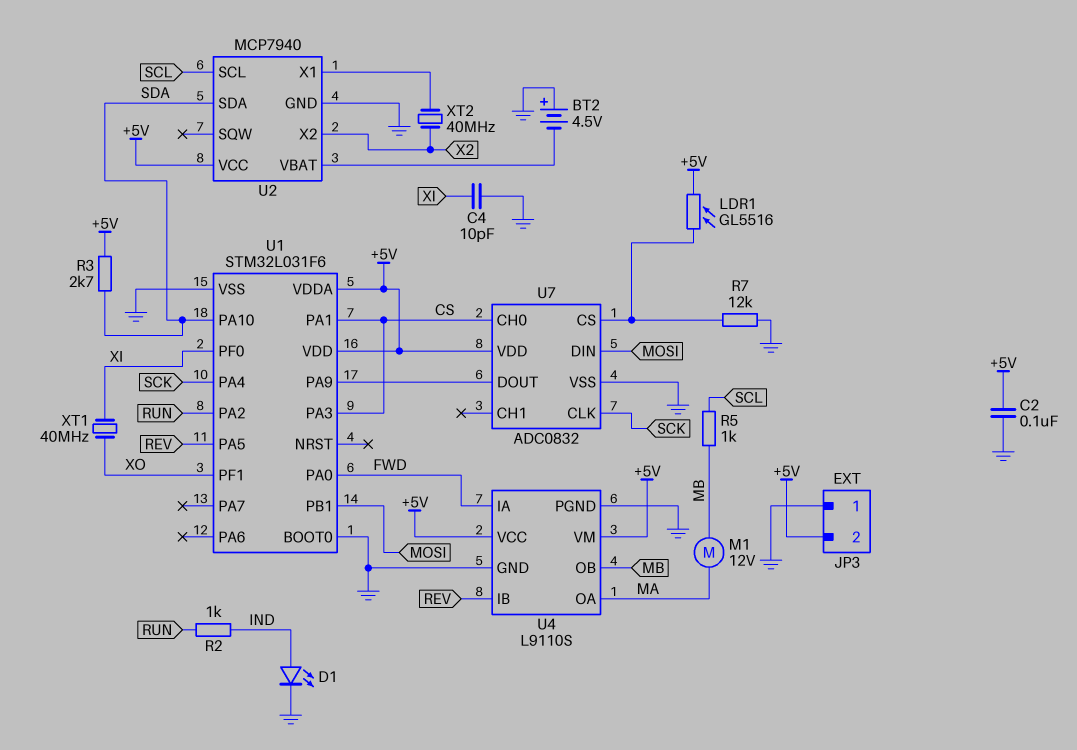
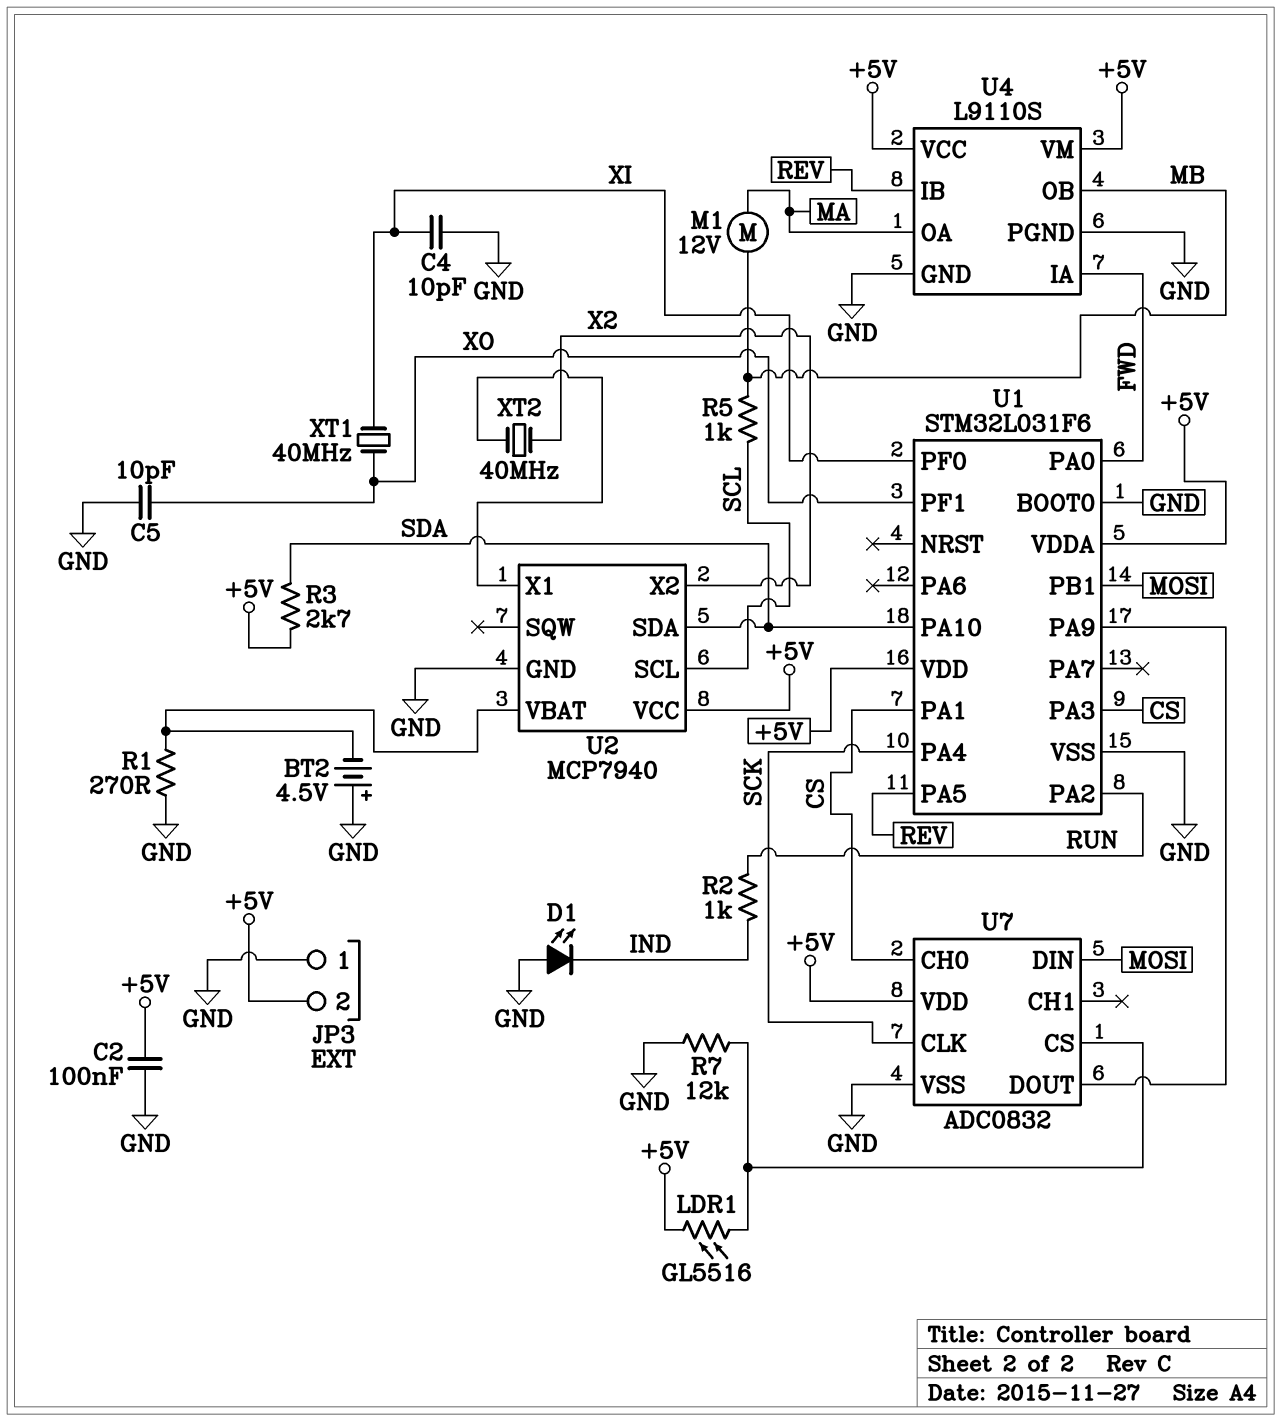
C5: none -> 10pF (GND, XO)
D1: LED (A IND, K GND) -> LED (A GND, K IND)
R1: none -> 270 (GND, U2/VBAT)

